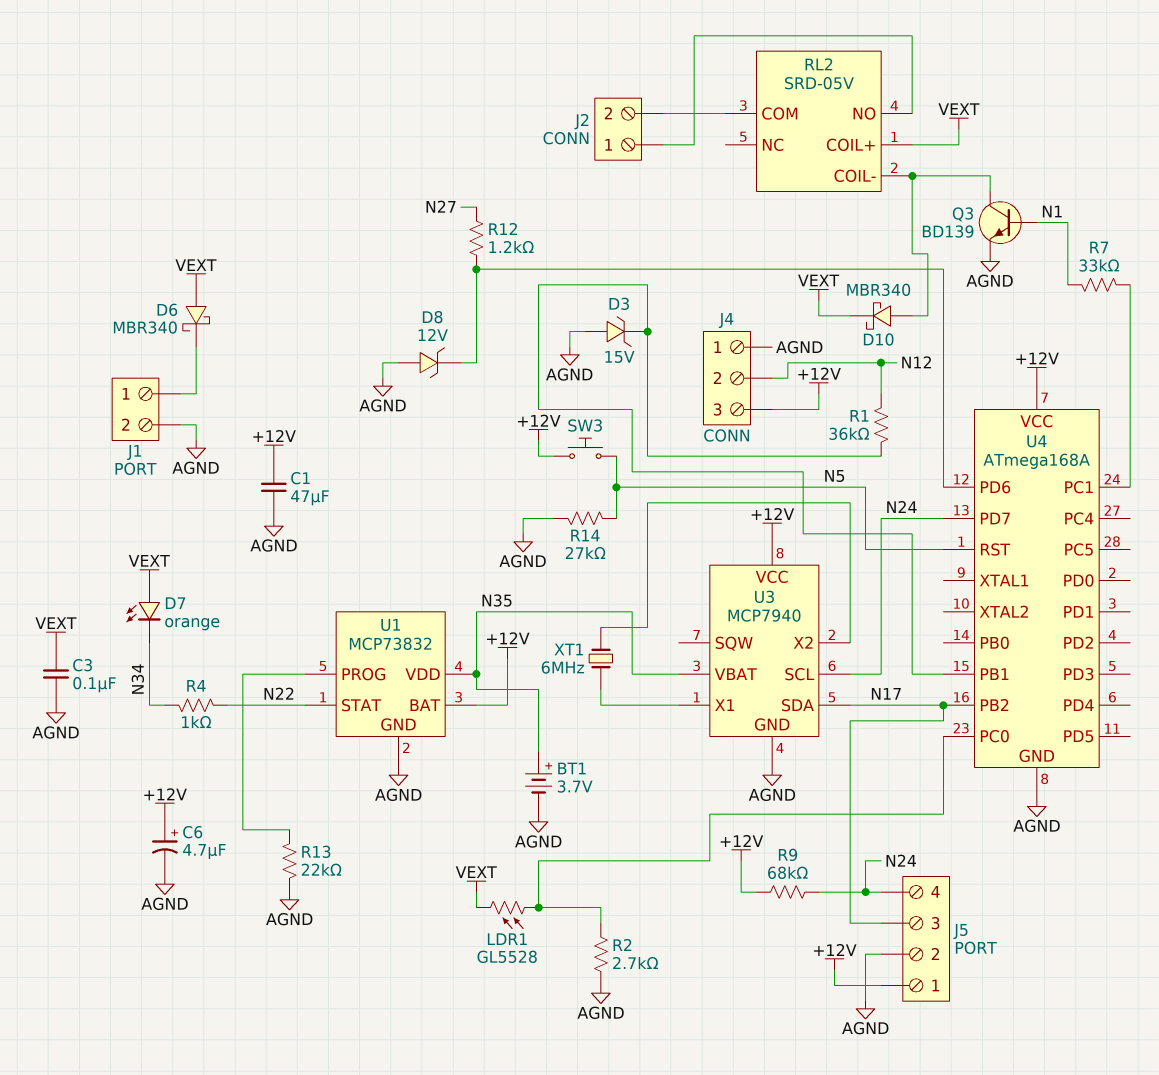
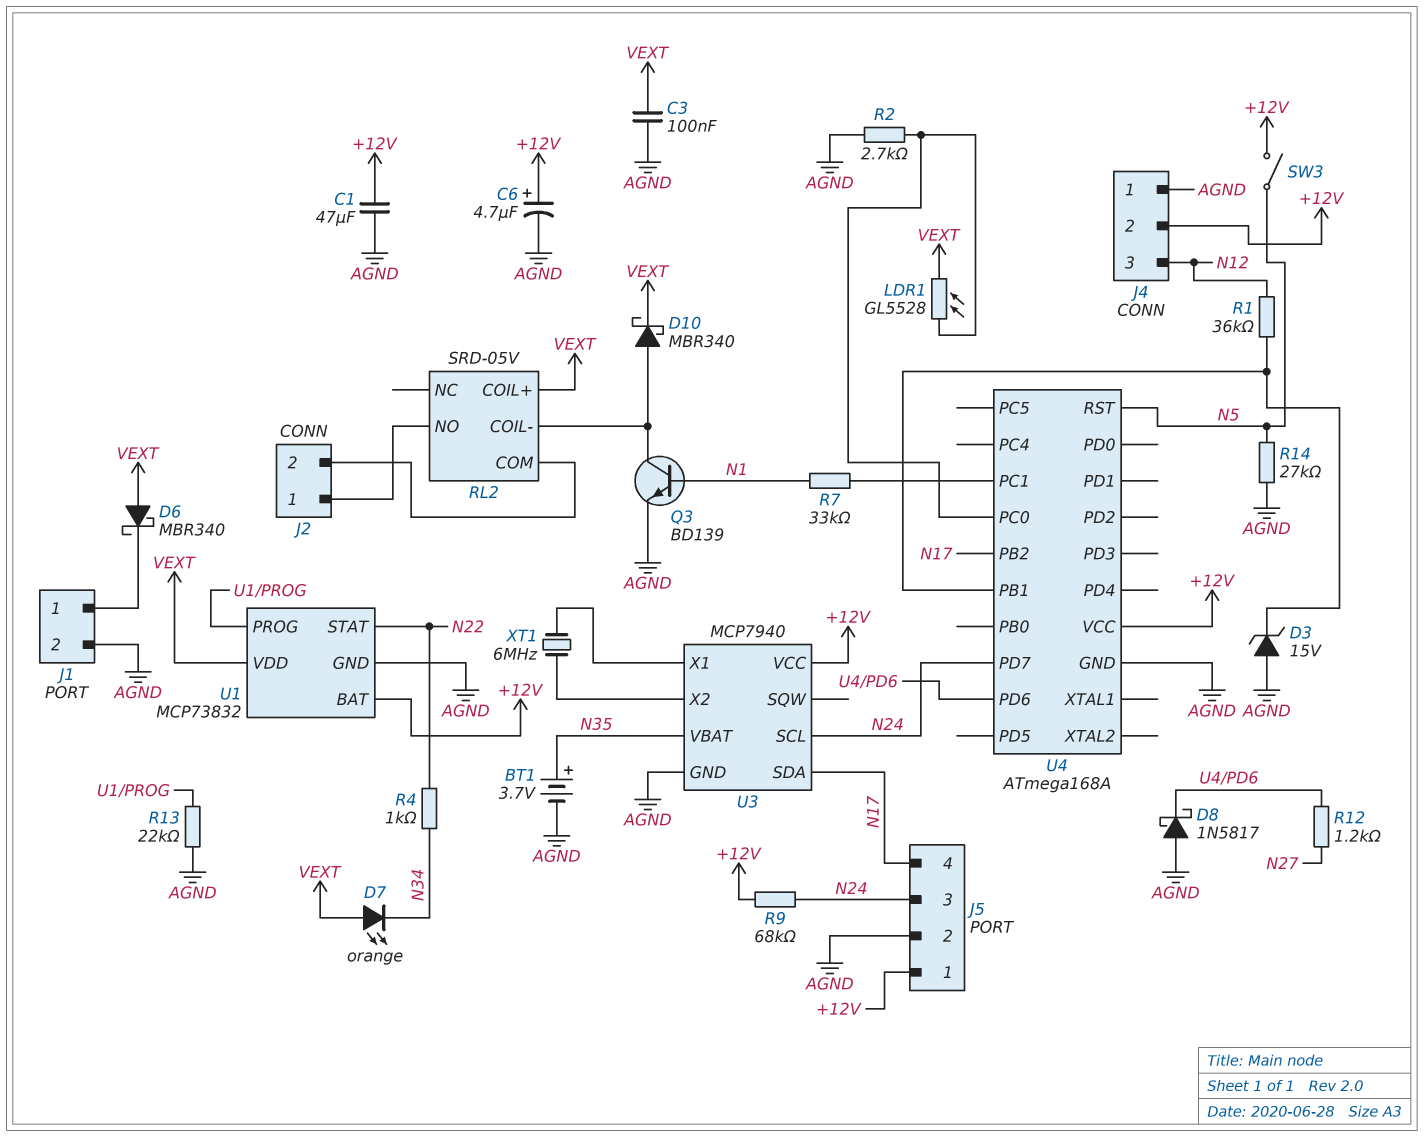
D8: zener 12V (A AGND, K U4/PD6) -> schottky 1N5817 (A AGND, K U4/PD6)
J4 pin 2: N12 -> +12V
J4 pin 3: +12V -> N12
J5 pin 3: N17 -> N24
J5 pin 4: N24 -> N17
SW3: button (+12V, N5) -> switch (+12V, N5)
U1 pin VDD: N35 -> VEXT

